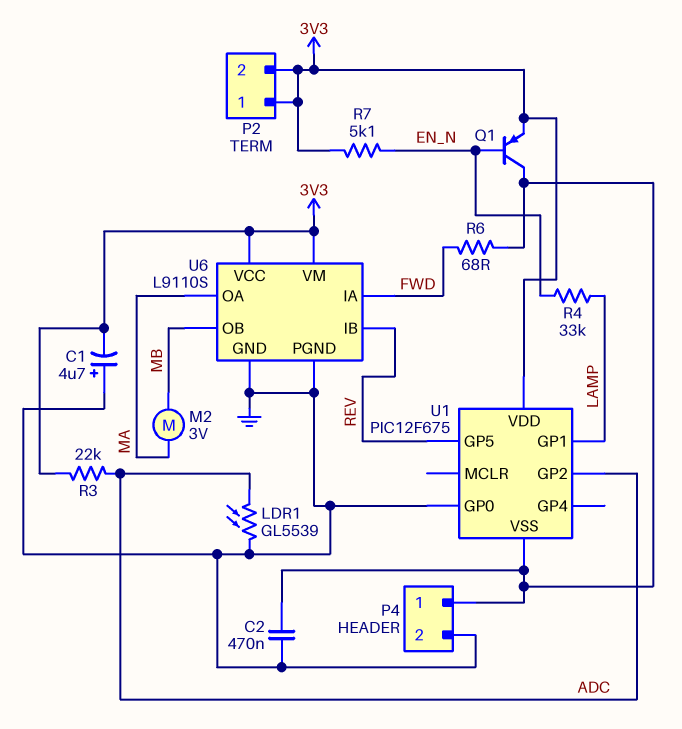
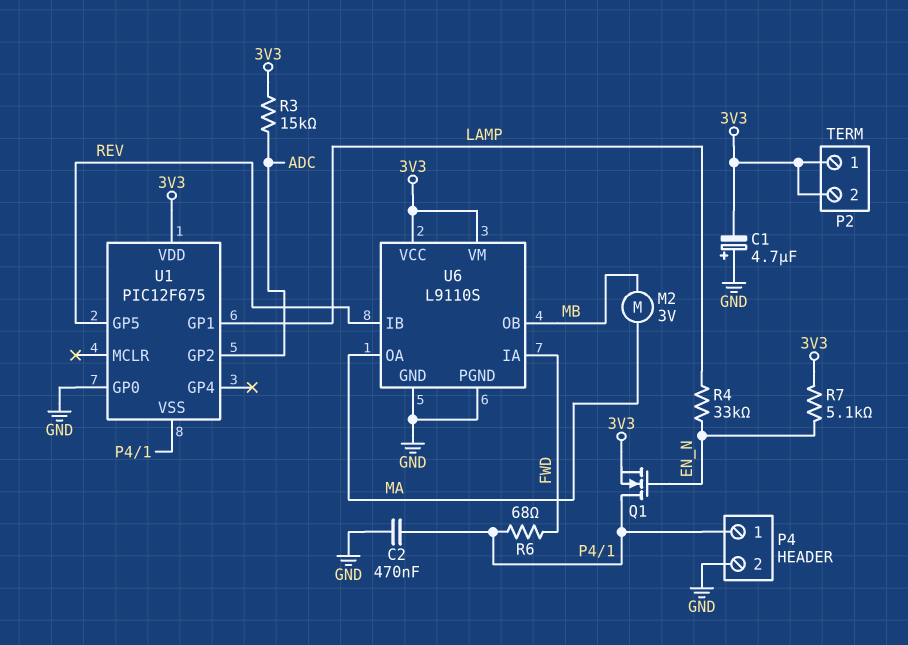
LDR1: GL5539 (ADC, GND) -> none
Q1: PNP (B EN_N, C P4/1, E 3V3) -> NMOS (G EN_N, D P4/1, S 3V3)
R3: 22k (3V3, ADC) -> 15k (3V3, ADC)

